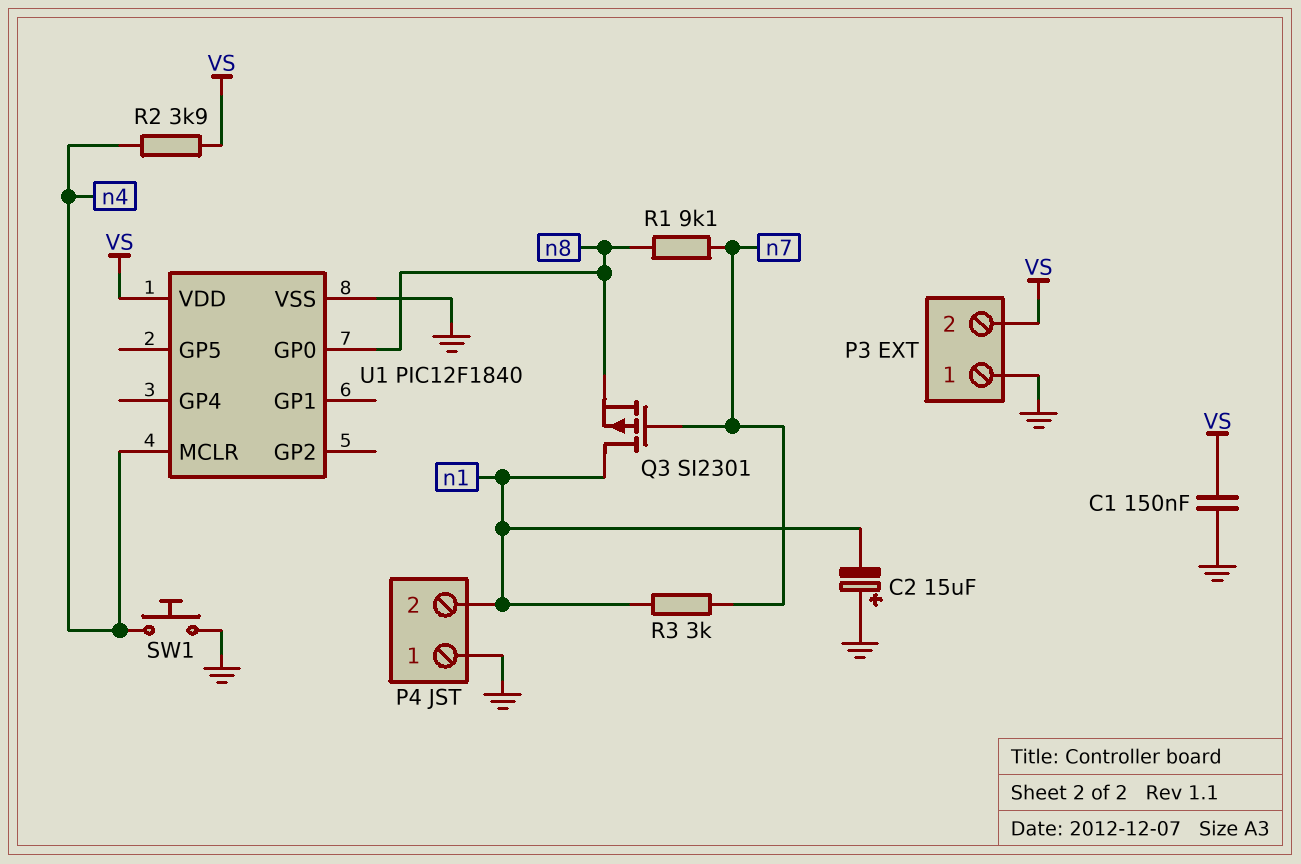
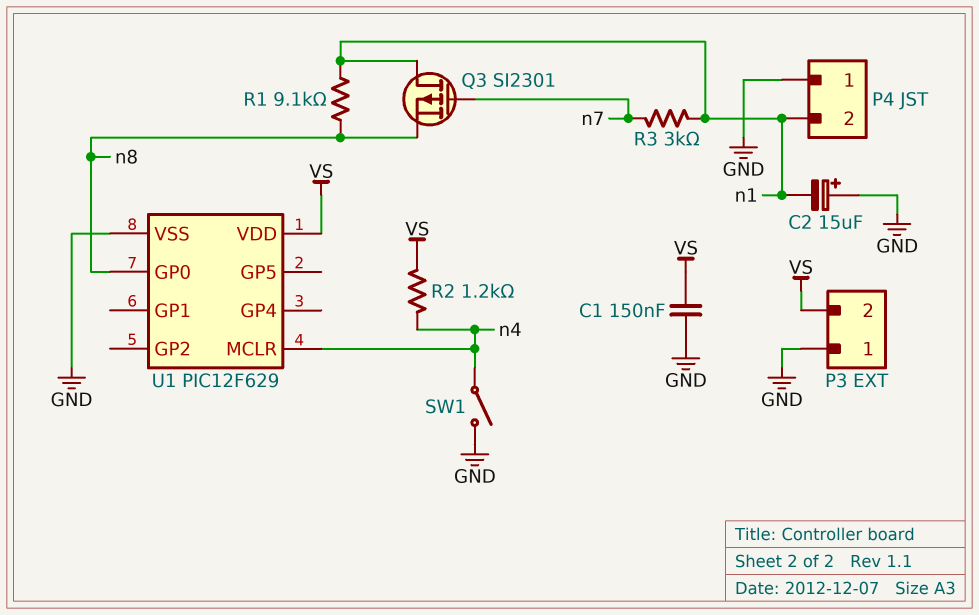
R1: 9.1k (n7, n8) -> 9.1k (n1, n8)
R2: 3.9k (VS, n4) -> 1.2k (VS, n4)
SW1: button (GND, n4) -> switch (GND, n4)
U1: PIC12F1840 -> PIC12F629

